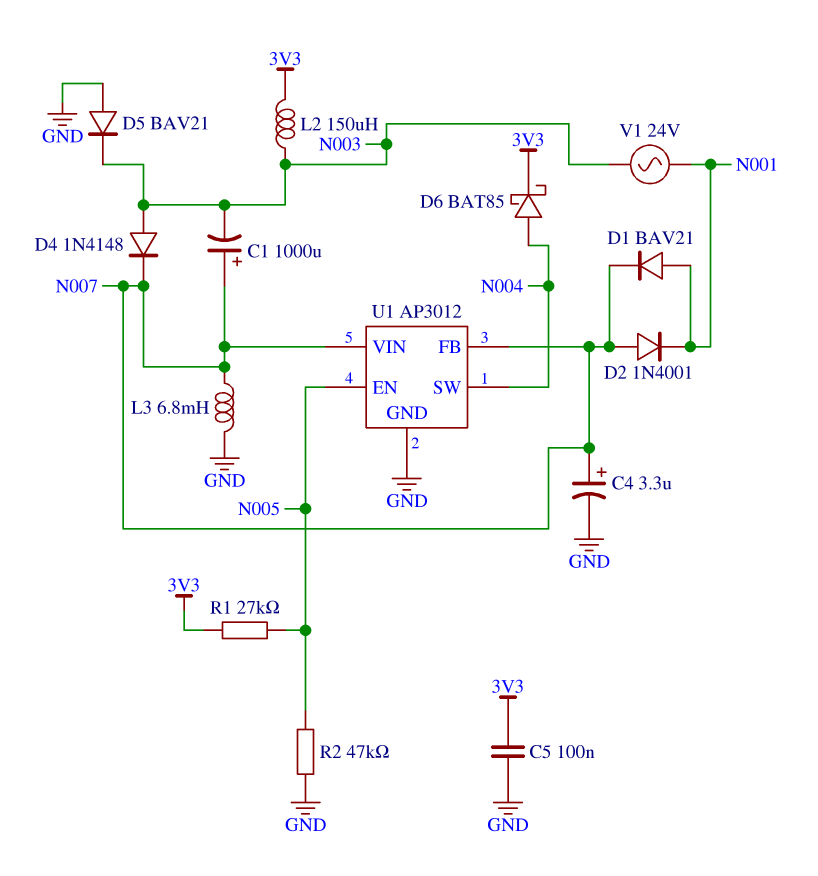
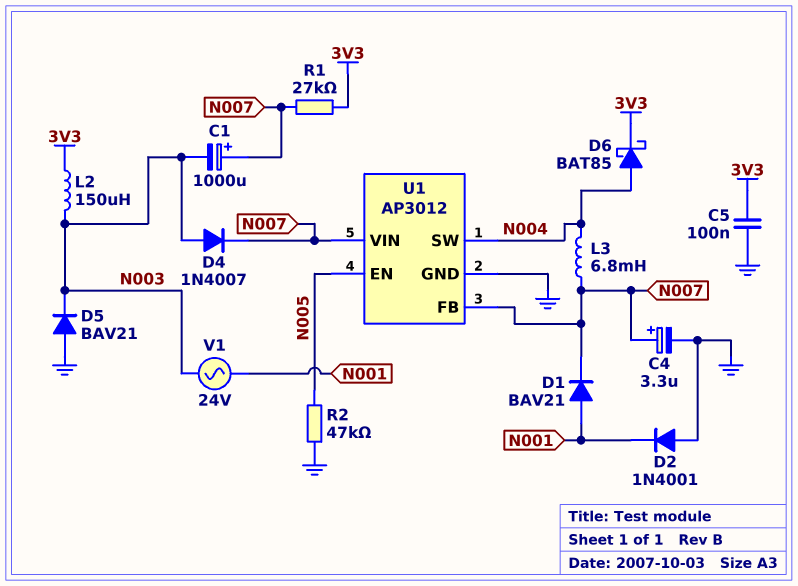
D2: diode 1N4001 (A N007, K N001) -> diode 1N4001 (A GND, K N001)
D4: diode 1N4148 (A N003, K N007) -> diode 1N4007 (A N003, K N007)
L3: 6.8mH (GND, N007) -> 6.8mH (N004, N007)
R1: 27k (3V3, N005) -> 27k (3V3, N007)

